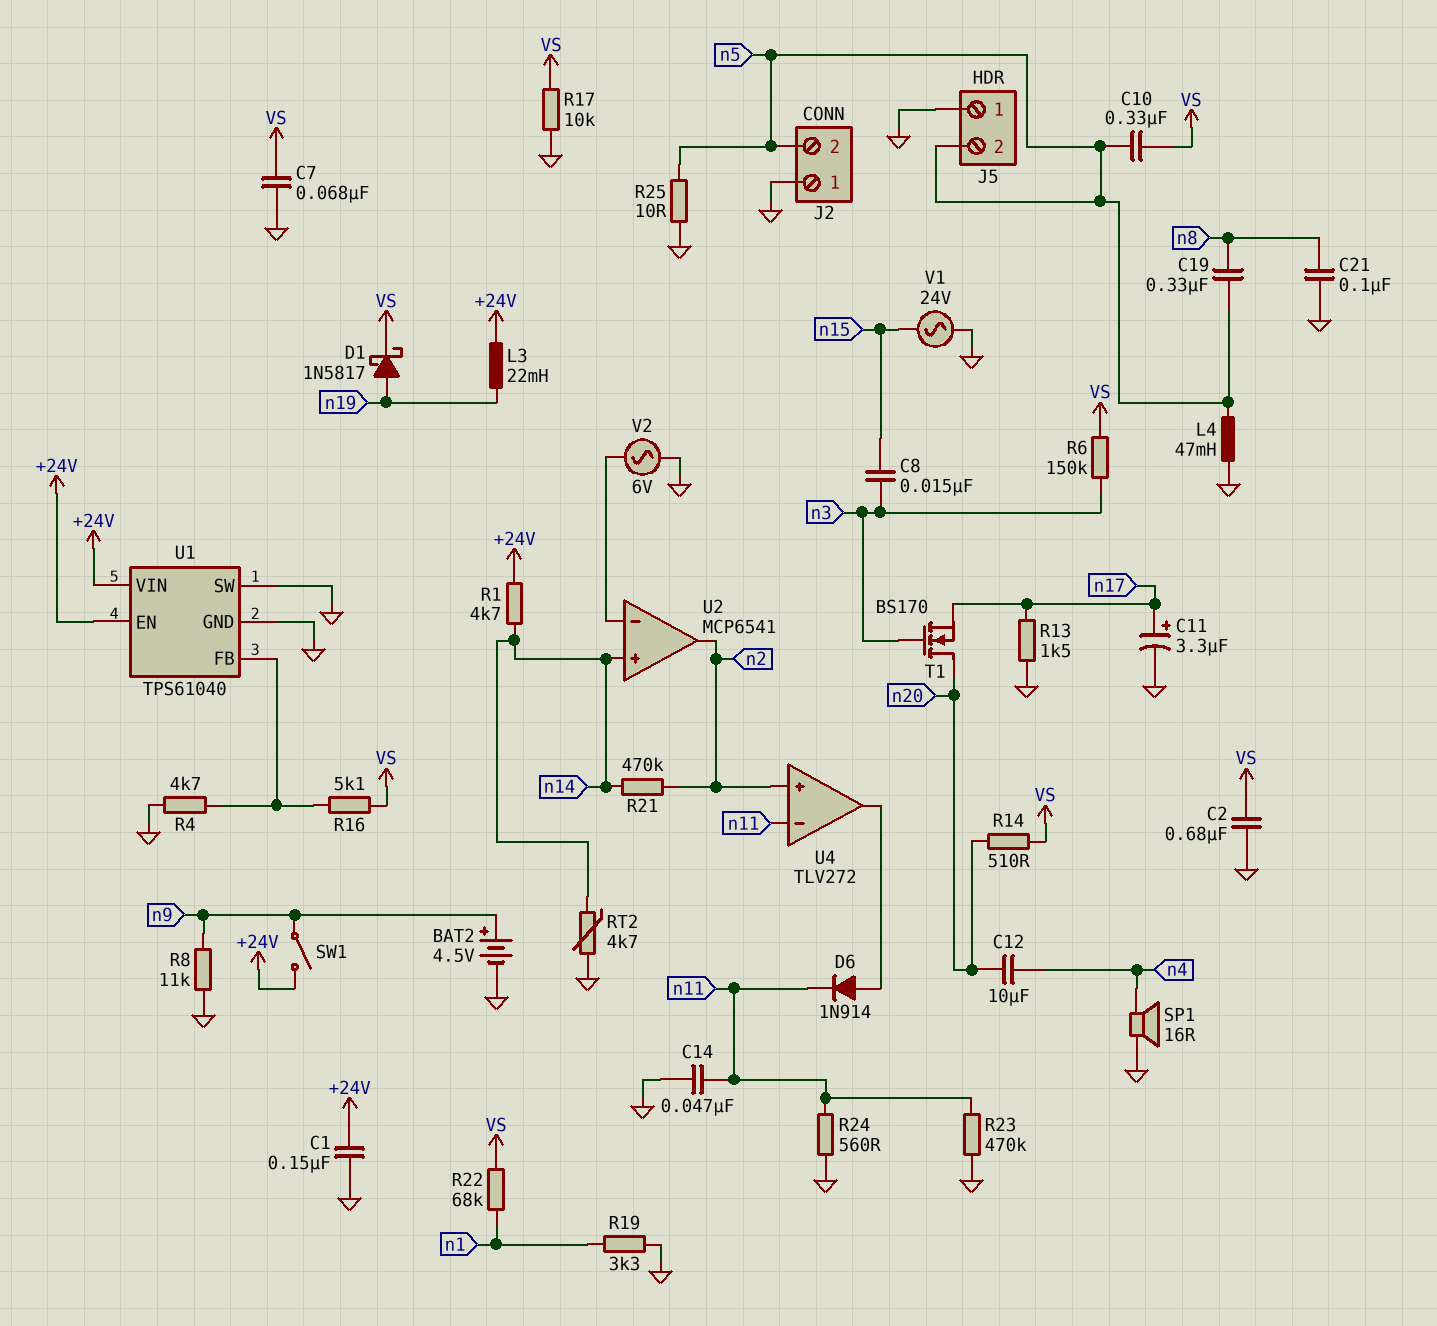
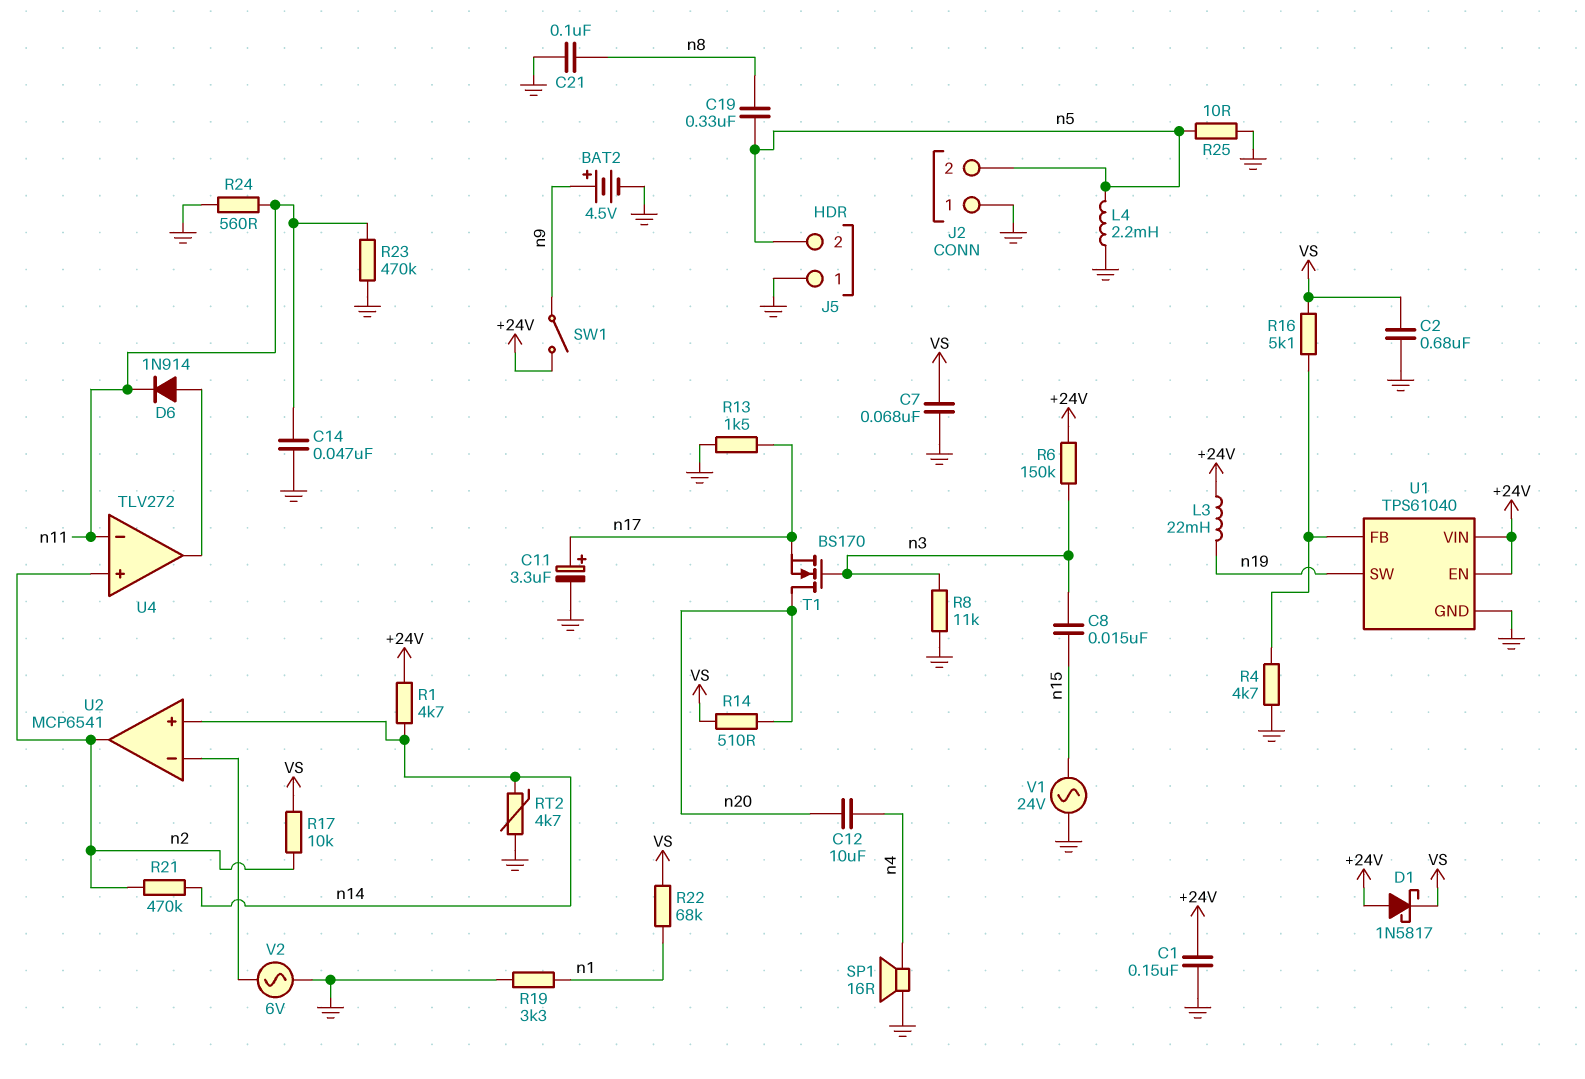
C10: 330nF (VS, n5) -> none
D1: schottky 1N5817 (A n19, K VS) -> schottky 1N5817 (A +24V, K VS)
L4: 47mH (GND, n5) -> 2.2mH (GND, n5)
R6: 150k (VS, n3) -> 150k (+24V, n3)
R8: 11k (GND, n9) -> 11k (GND, n3)
R17: 10k (GND, VS) -> 10k (VS, n2)
U1 pin SW: GND -> n19

